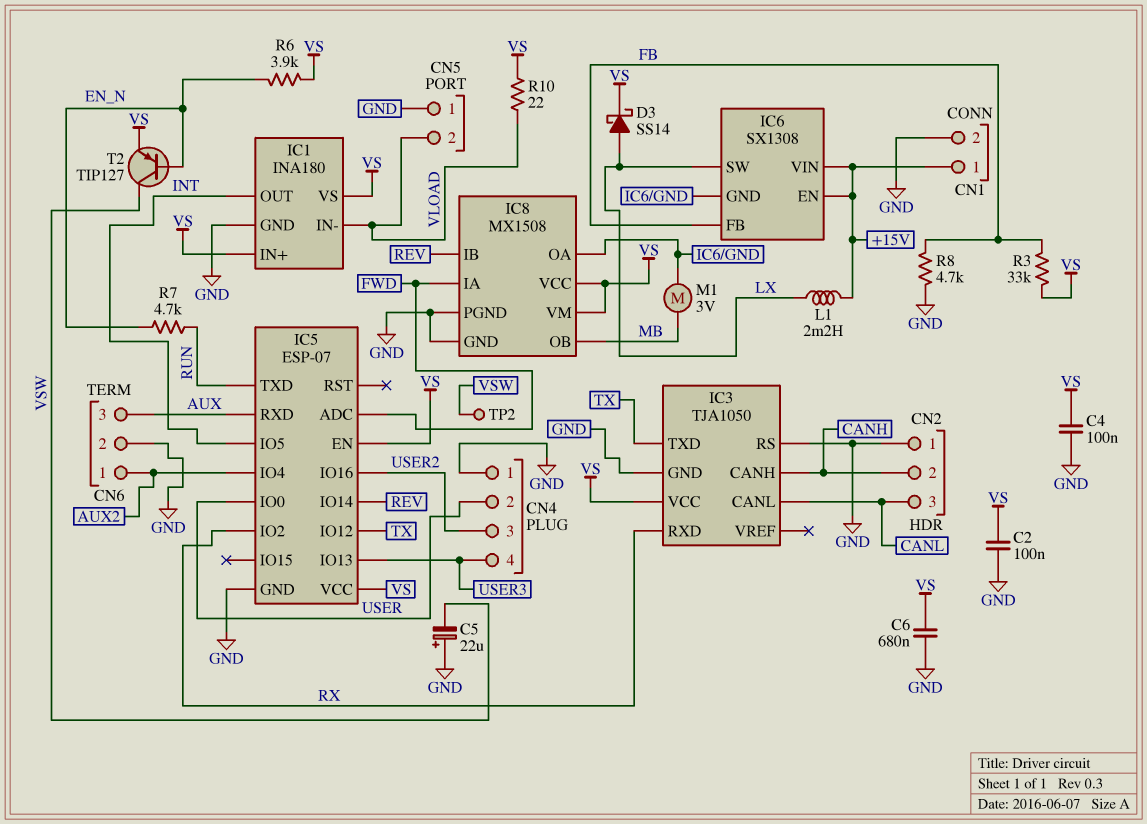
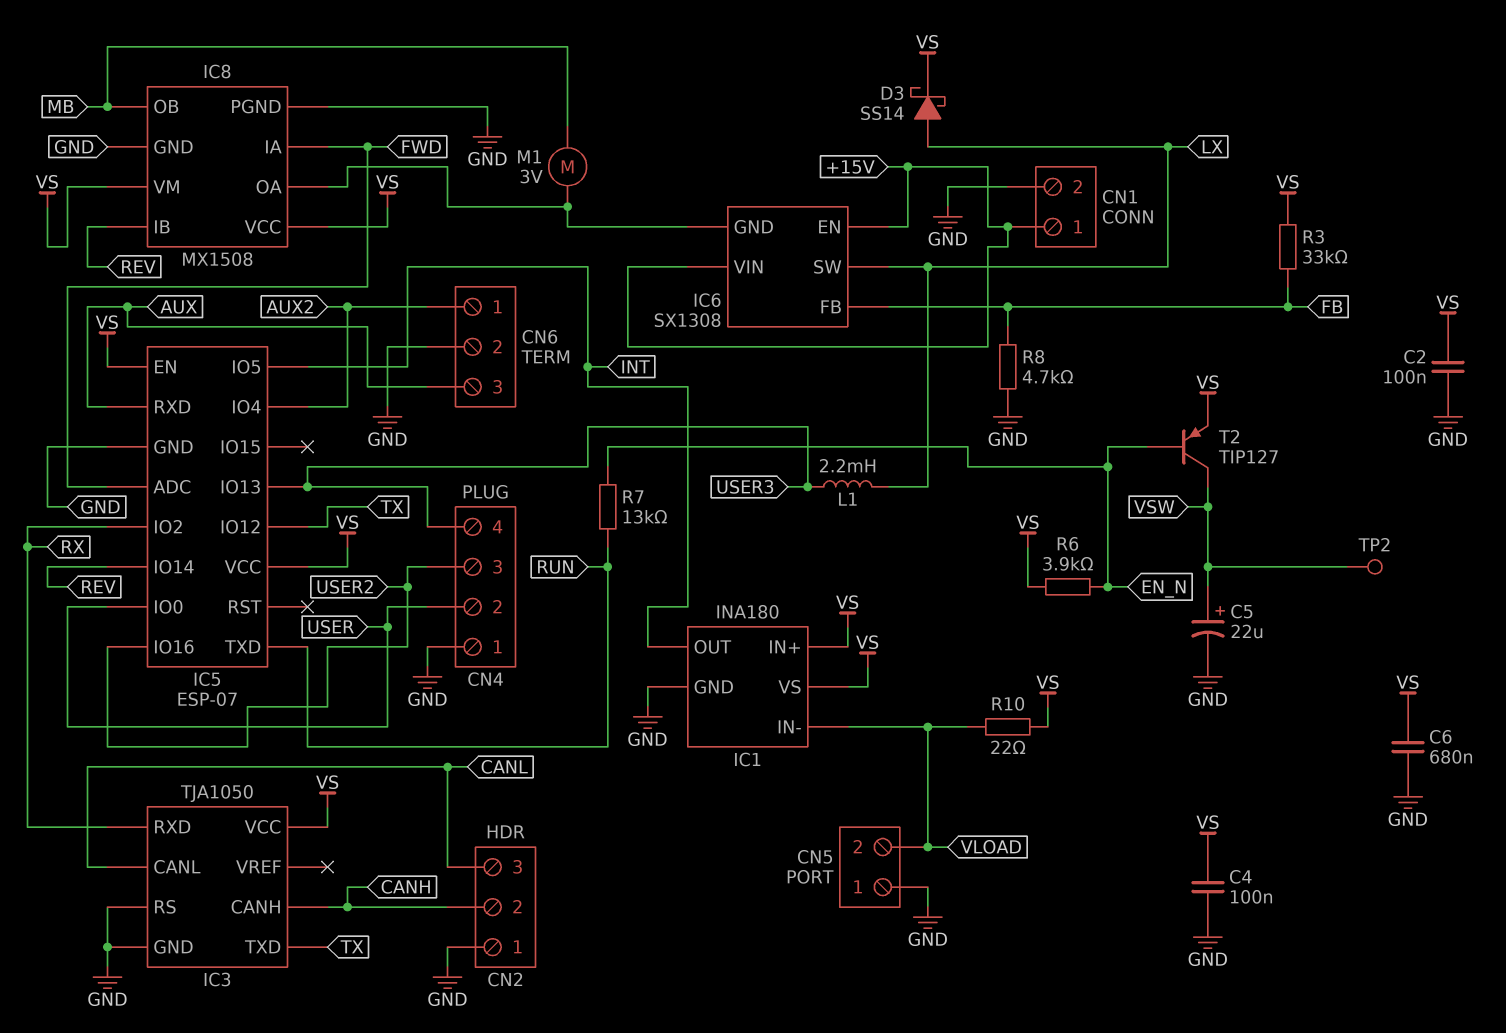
C5: 22uF (plus GND, minus VSW) -> 22uF (plus VSW, minus GND)
L1: 2.2mH (+15V, LX) -> 2.2mH (LX, USER3)
R7: 4.7k (EN_N, RUN) -> 13k (EN_N, RUN)

